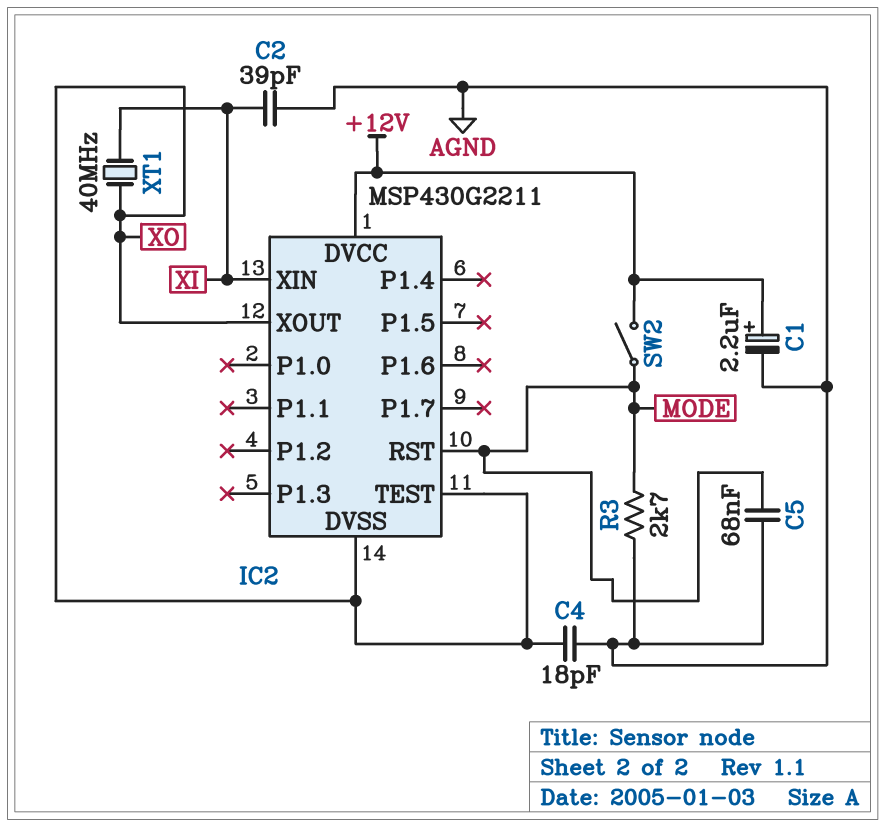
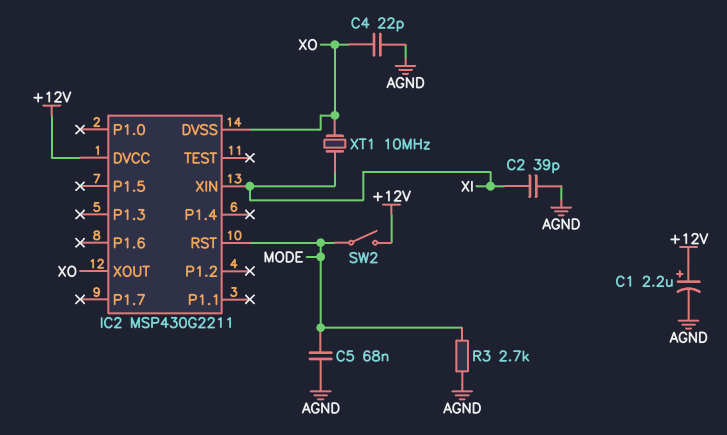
C4: 18pF (AGND, XO) -> 22pF (AGND, XO)
IC2 pin TEST: XO -> none
XT1: 40MHz (XI, XO) -> 10MHz (XI, XO)

